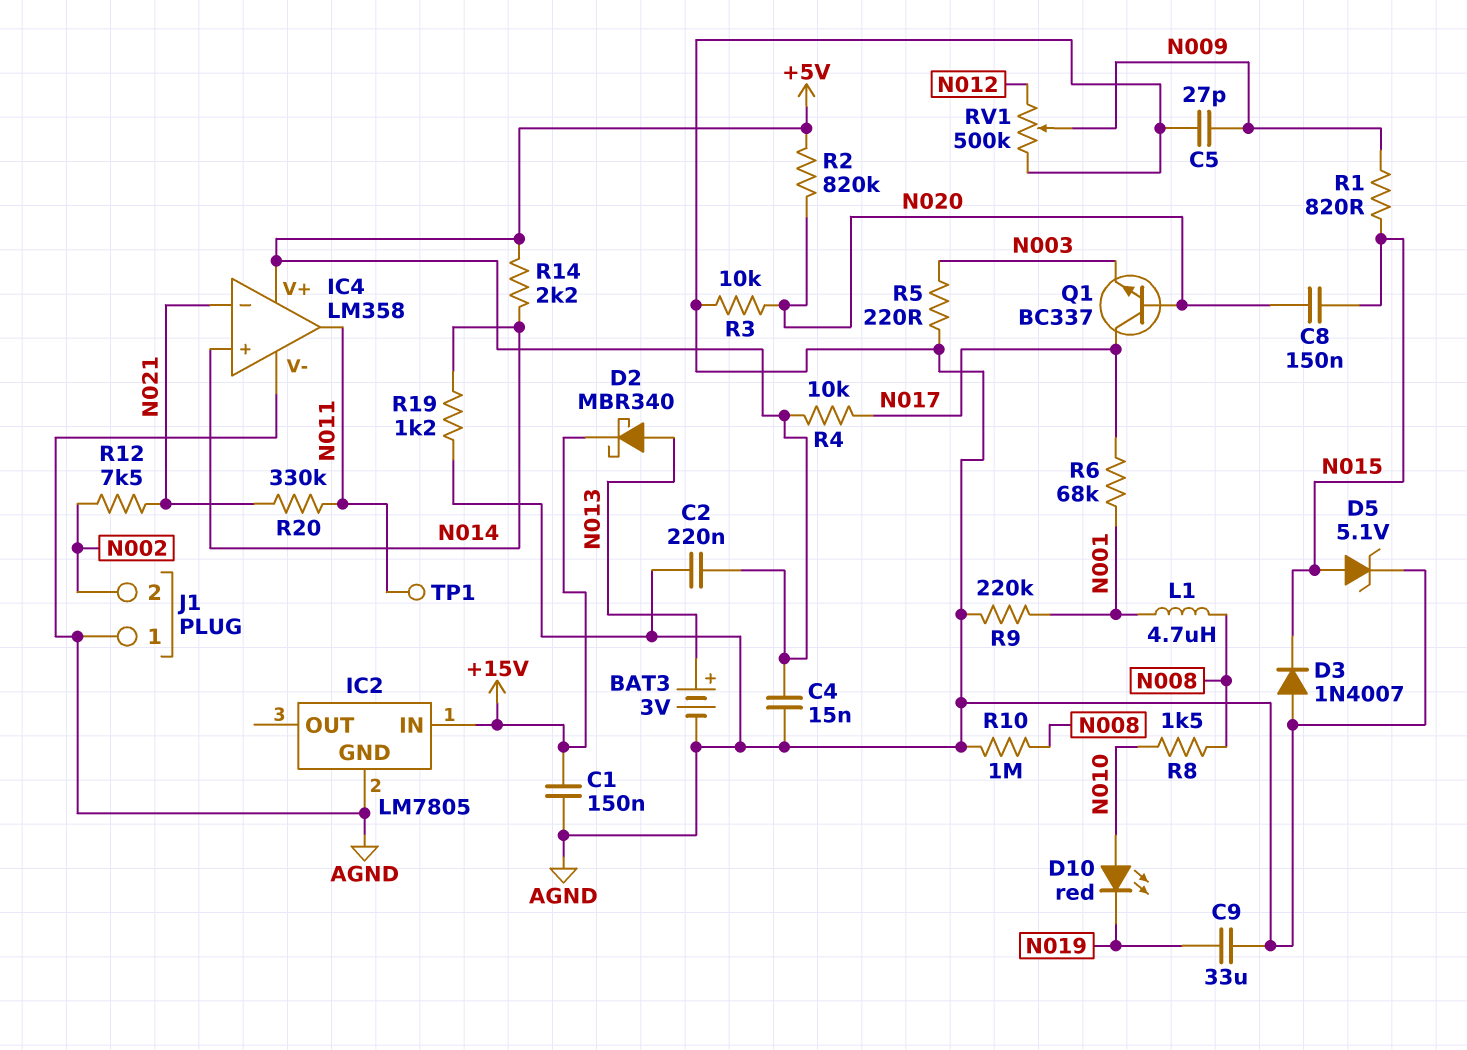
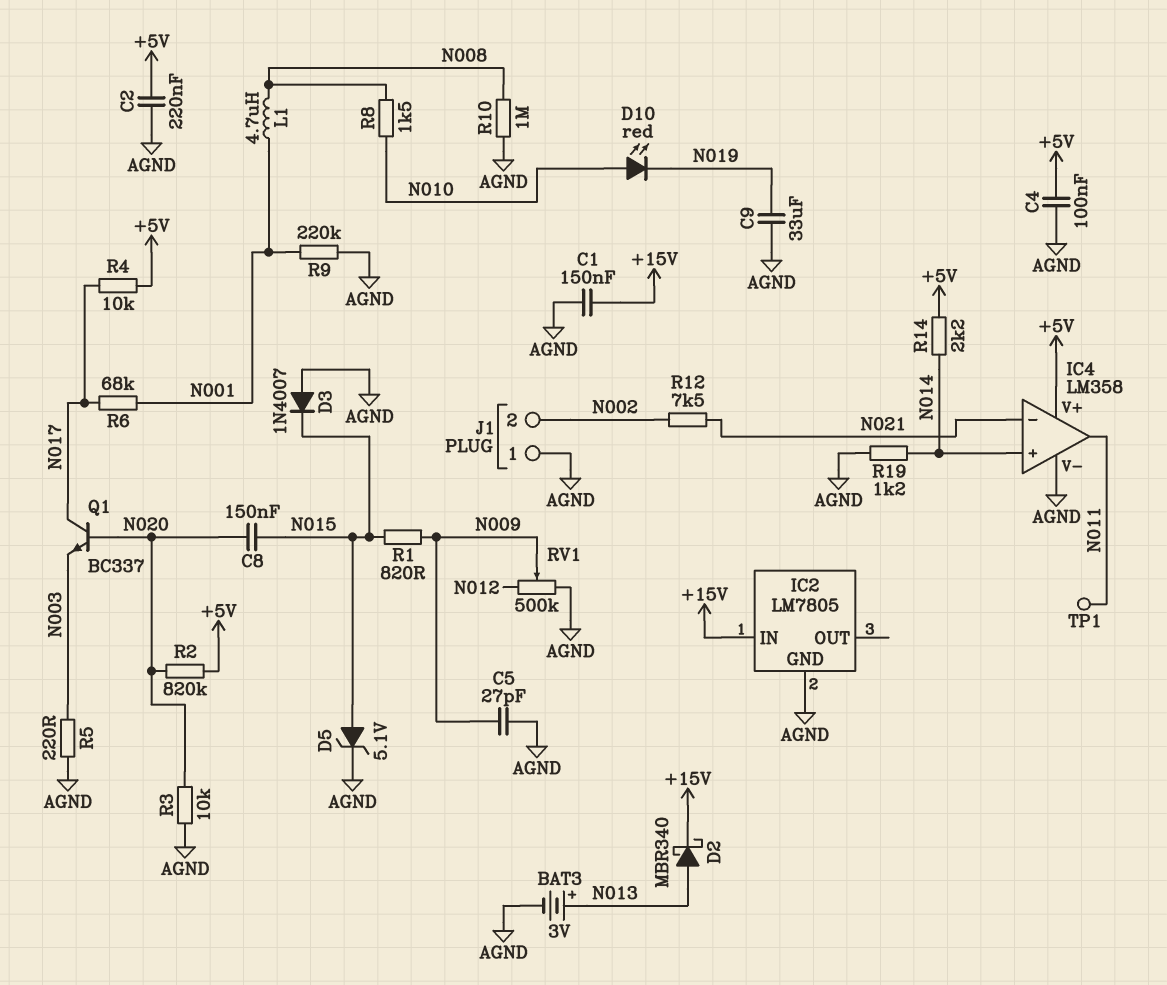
C4: 15nF (+5V, AGND) -> 100nF (+5V, AGND)
R20: 330k (N011, N021) -> none

